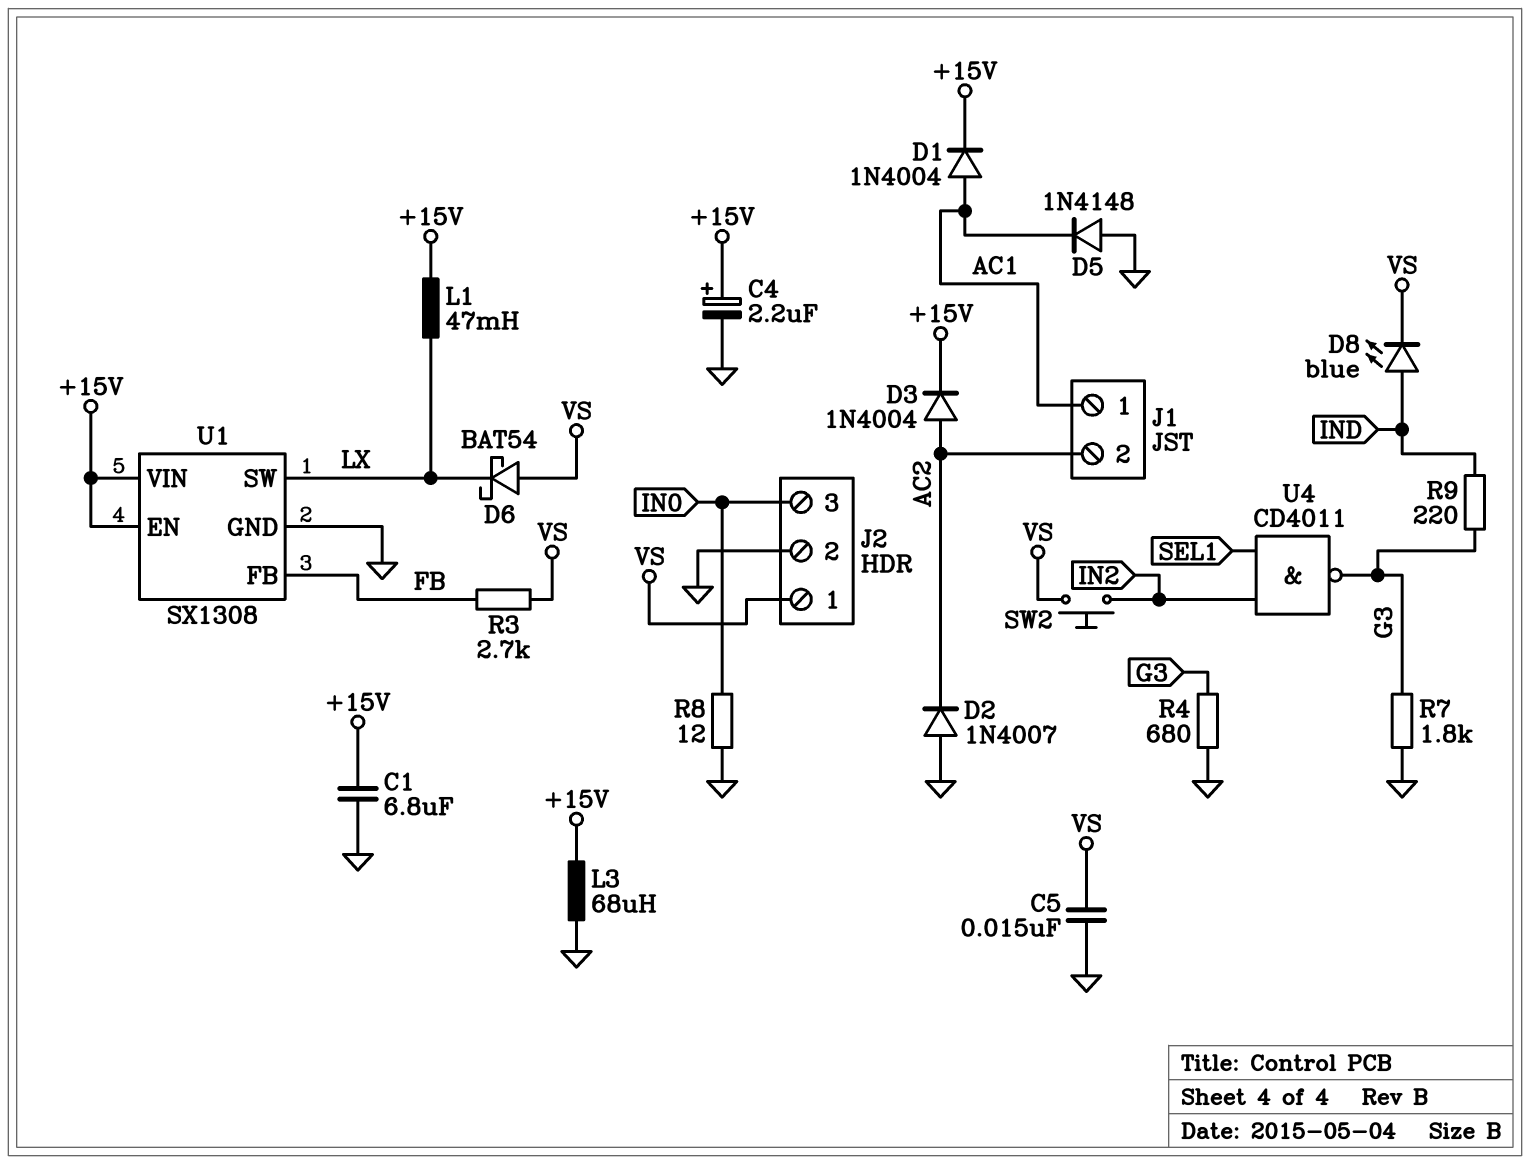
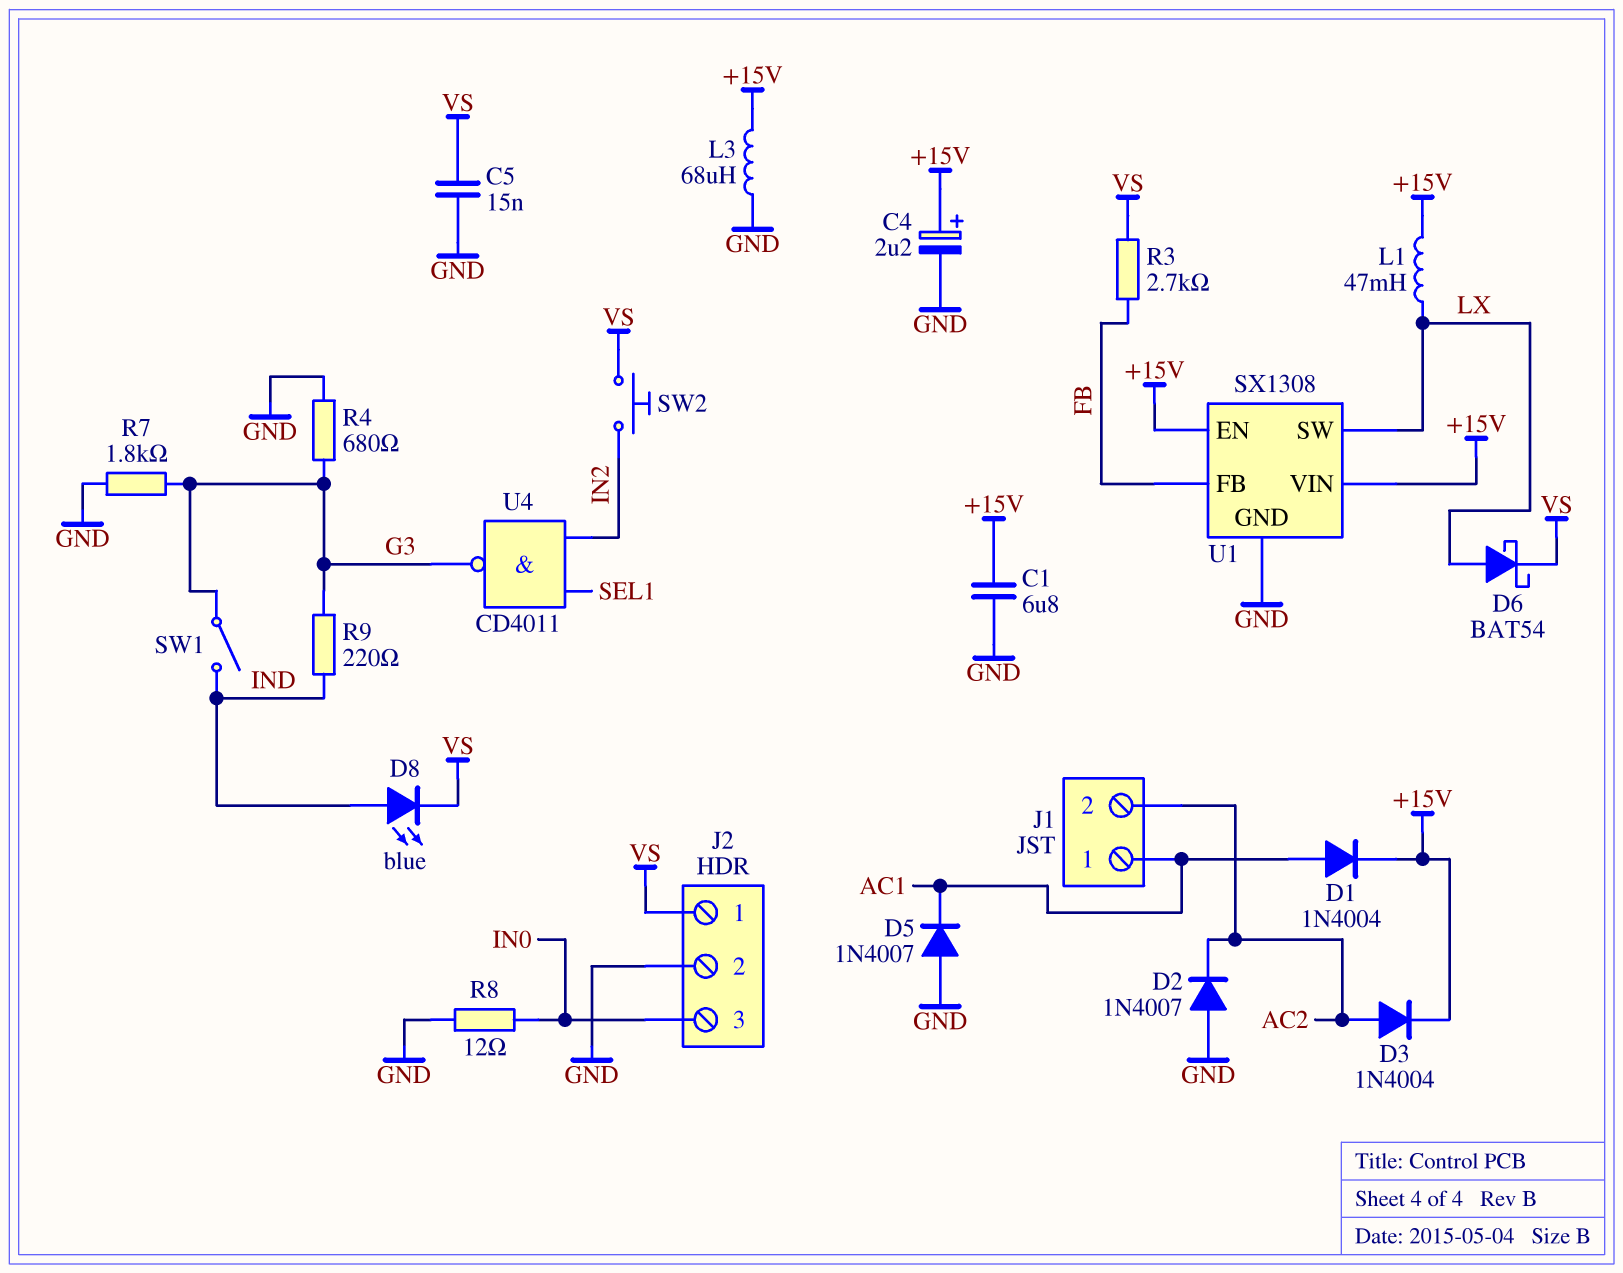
D5: diode 1N4148 (A GND, K AC1) -> diode 1N4007 (A GND, K AC1)
D6: schottky BAT54 (A VS, K LX) -> schottky BAT54 (A LX, K VS)
SW1: none -> switch (G3, IND)

